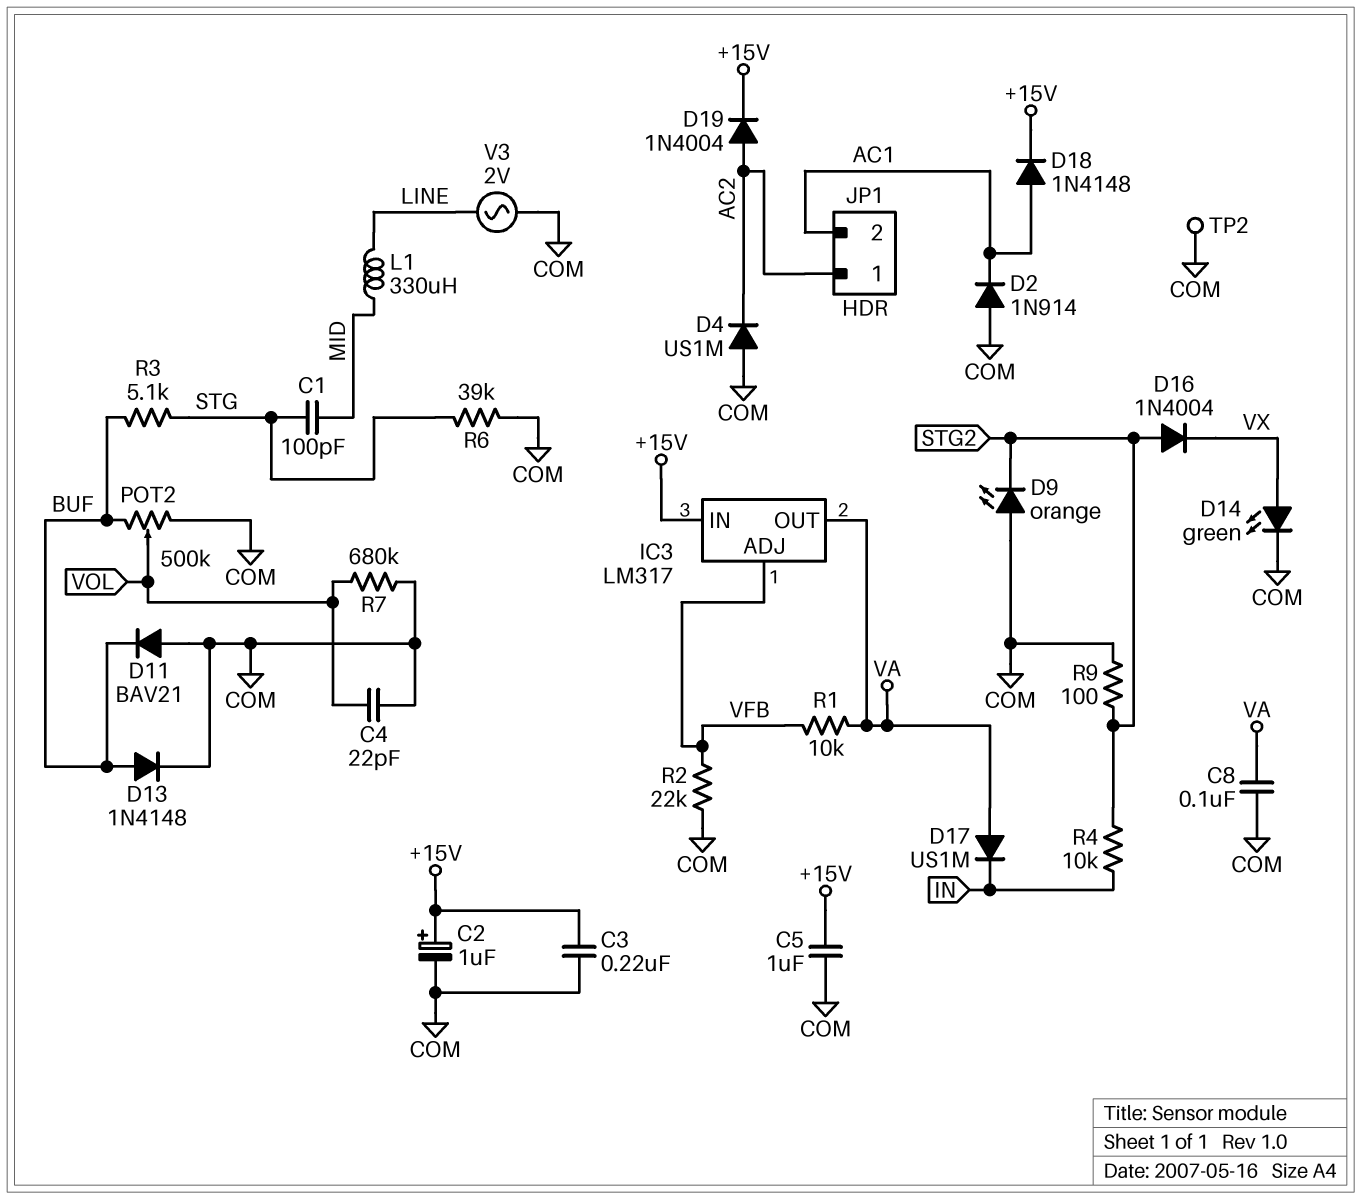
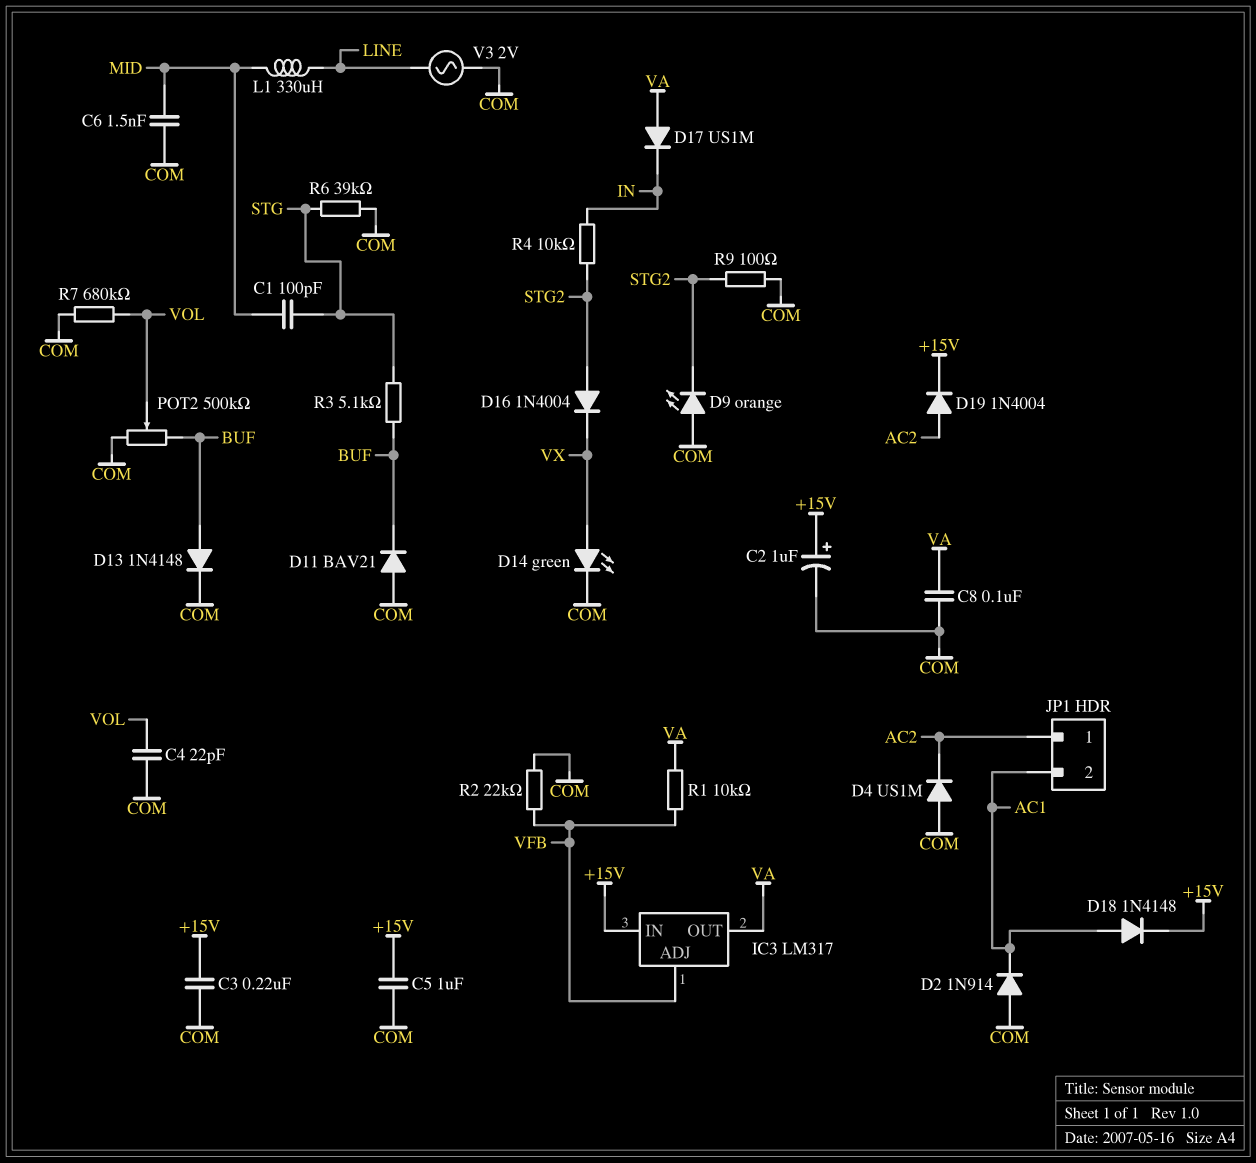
C6: none -> 1.5nF (COM, MID)
TP2: test point (COM) -> none

